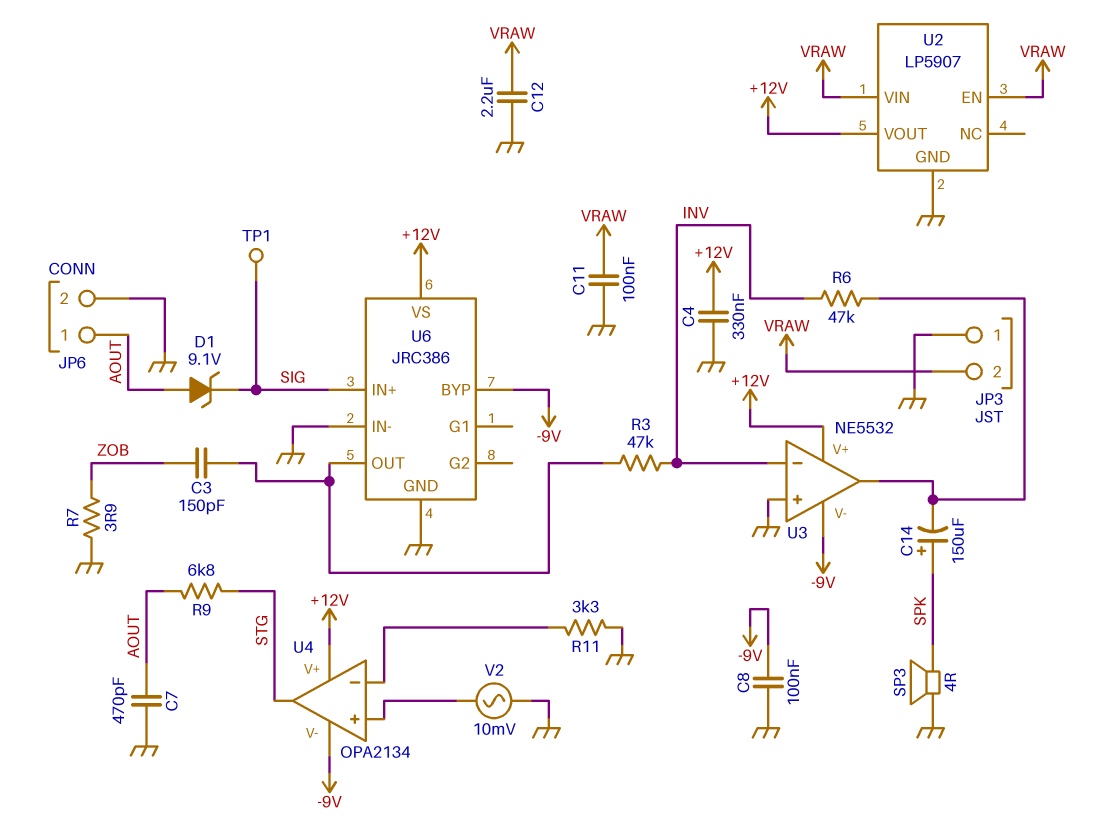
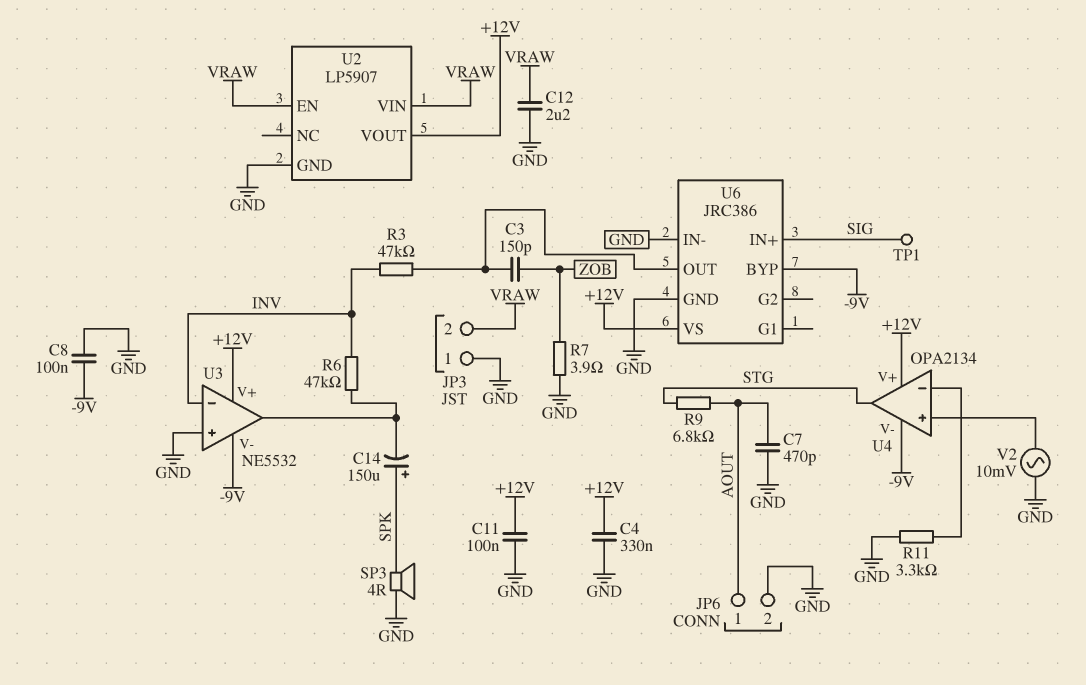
C11: 100nF (GND, VRAW) -> 100nF (+12V, GND)
D1: zener 9.1V (A AOUT, K SIG) -> none

